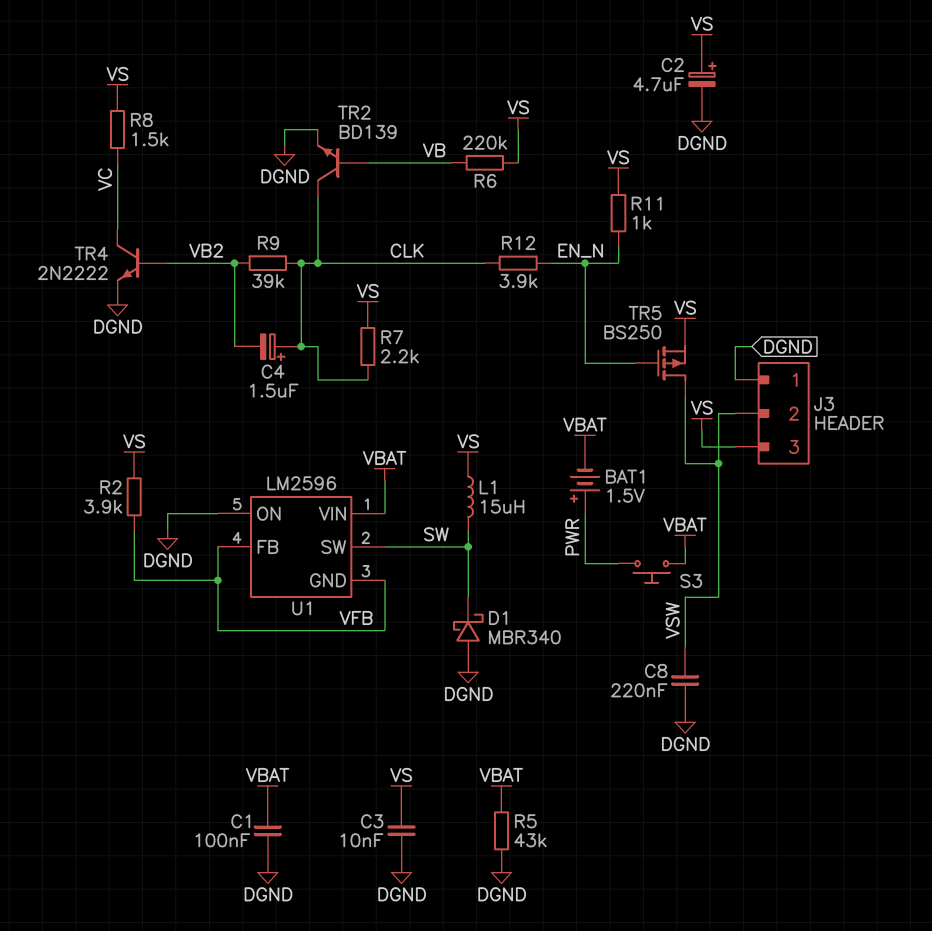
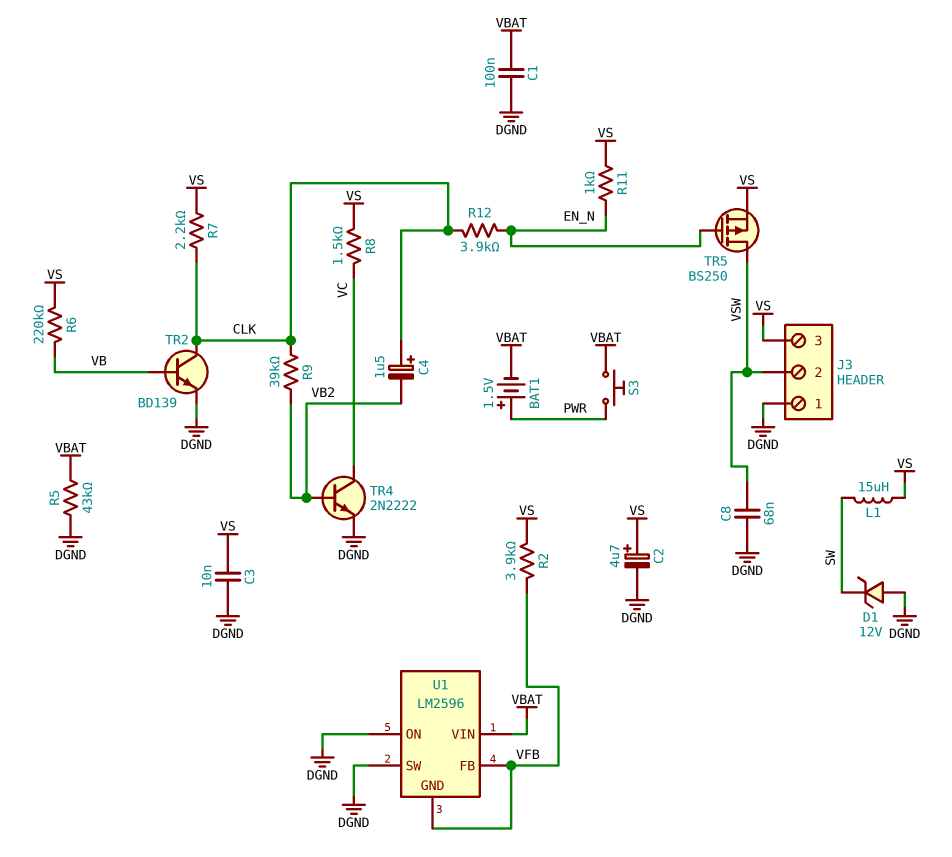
C8: 220nF (DGND, VSW) -> 68nF (DGND, VSW)
D1: schottky MBR340 (A DGND, K SW) -> zener 12V (A DGND, K SW)
U1 pin SW: SW -> DGND

